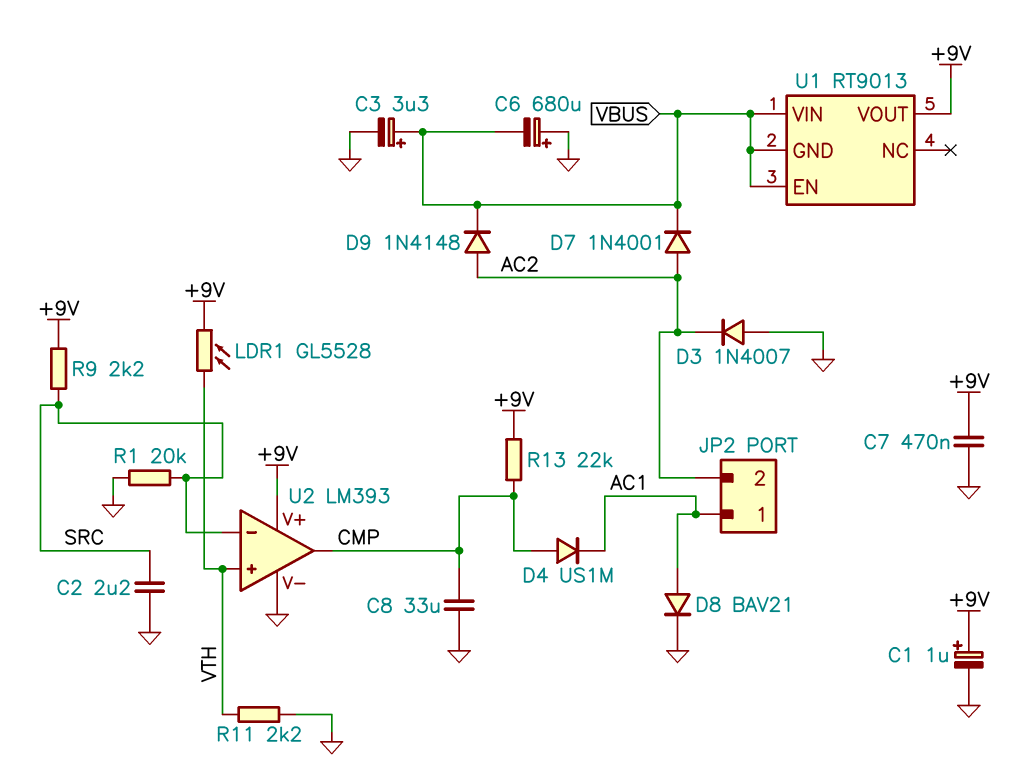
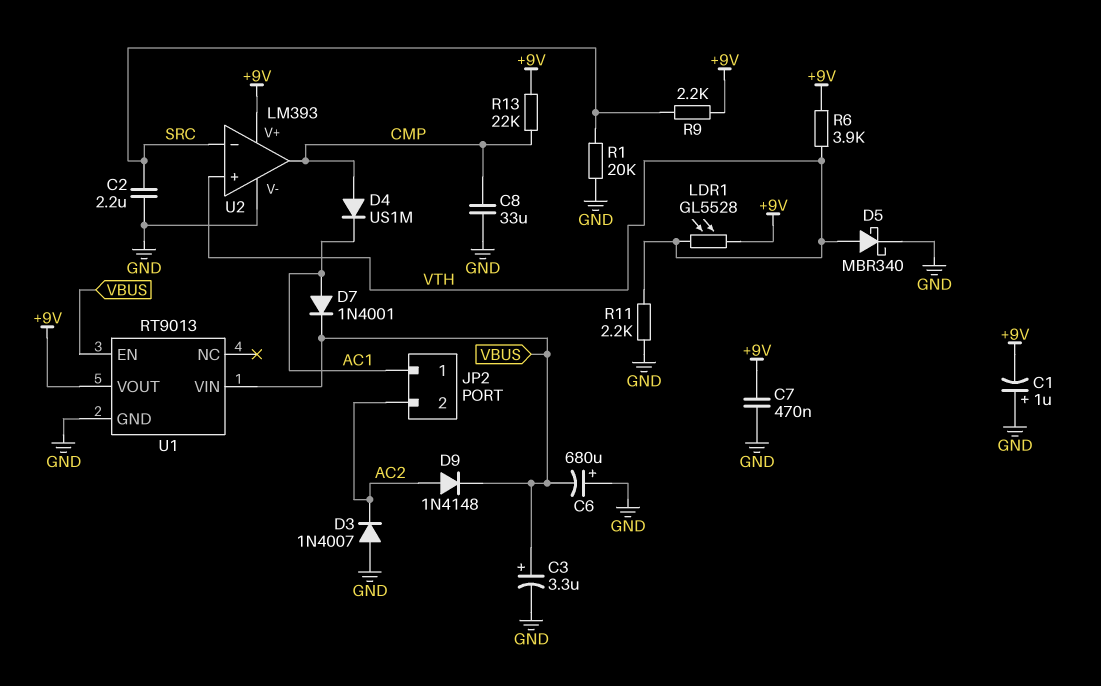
C1: 1uF (plus +9V, minus GND) -> 1uF (plus GND, minus +9V)
D5: none -> schottky MBR340 (A VTH, K GND)
D7: diode 1N4001 (A AC2, K VBUS) -> diode 1N4001 (A AC1, K VBUS)
D8: diode BAV21 (A AC1, K GND) -> none
R6: none -> 3.9k (+9V, VTH)
U1 pin GND: VBUS -> GND

